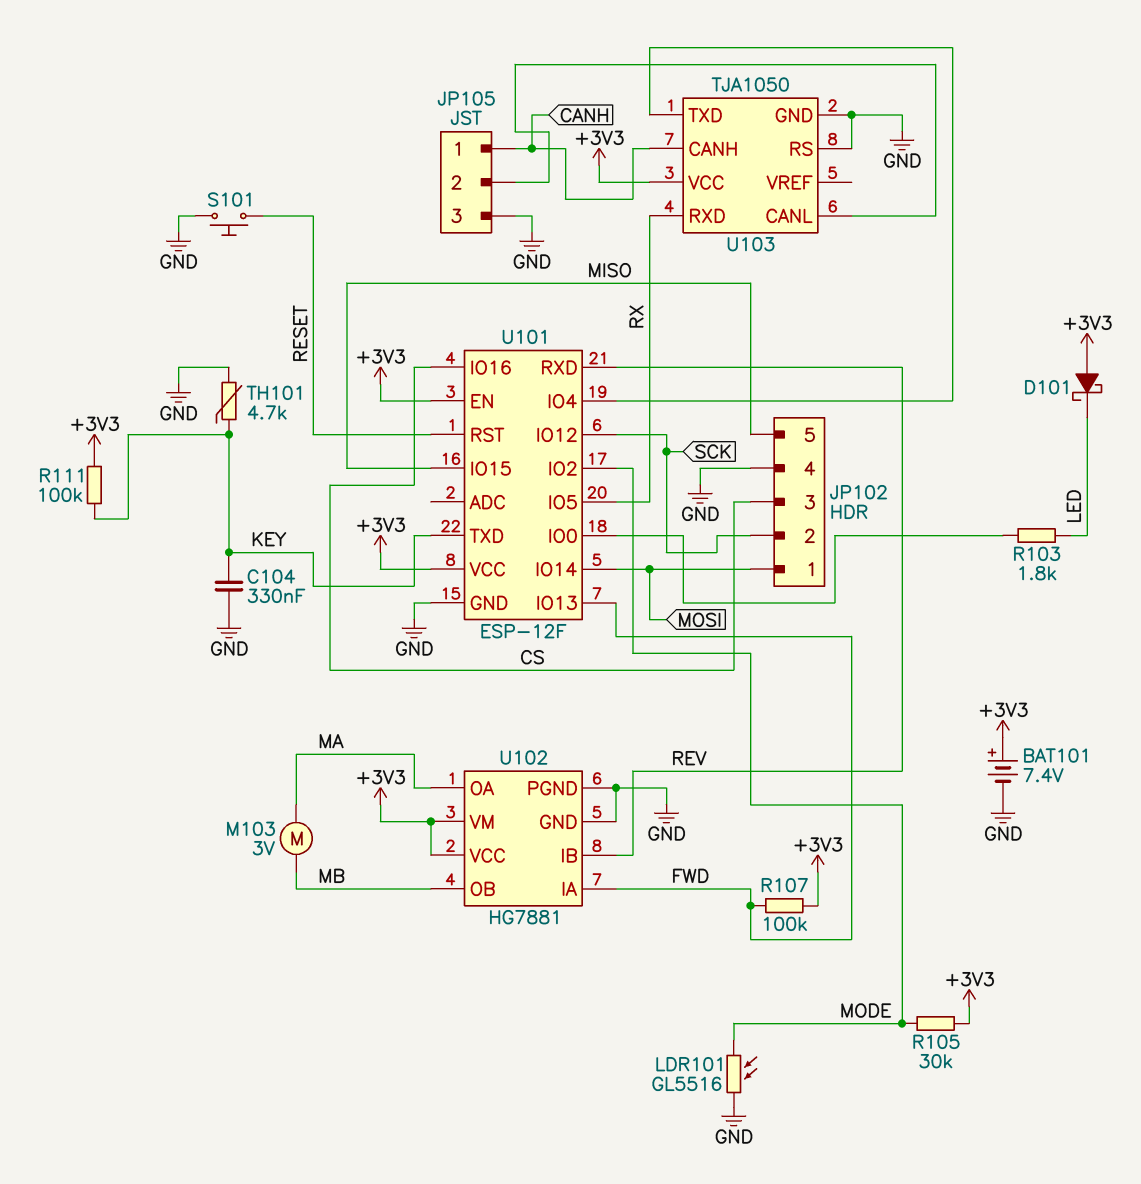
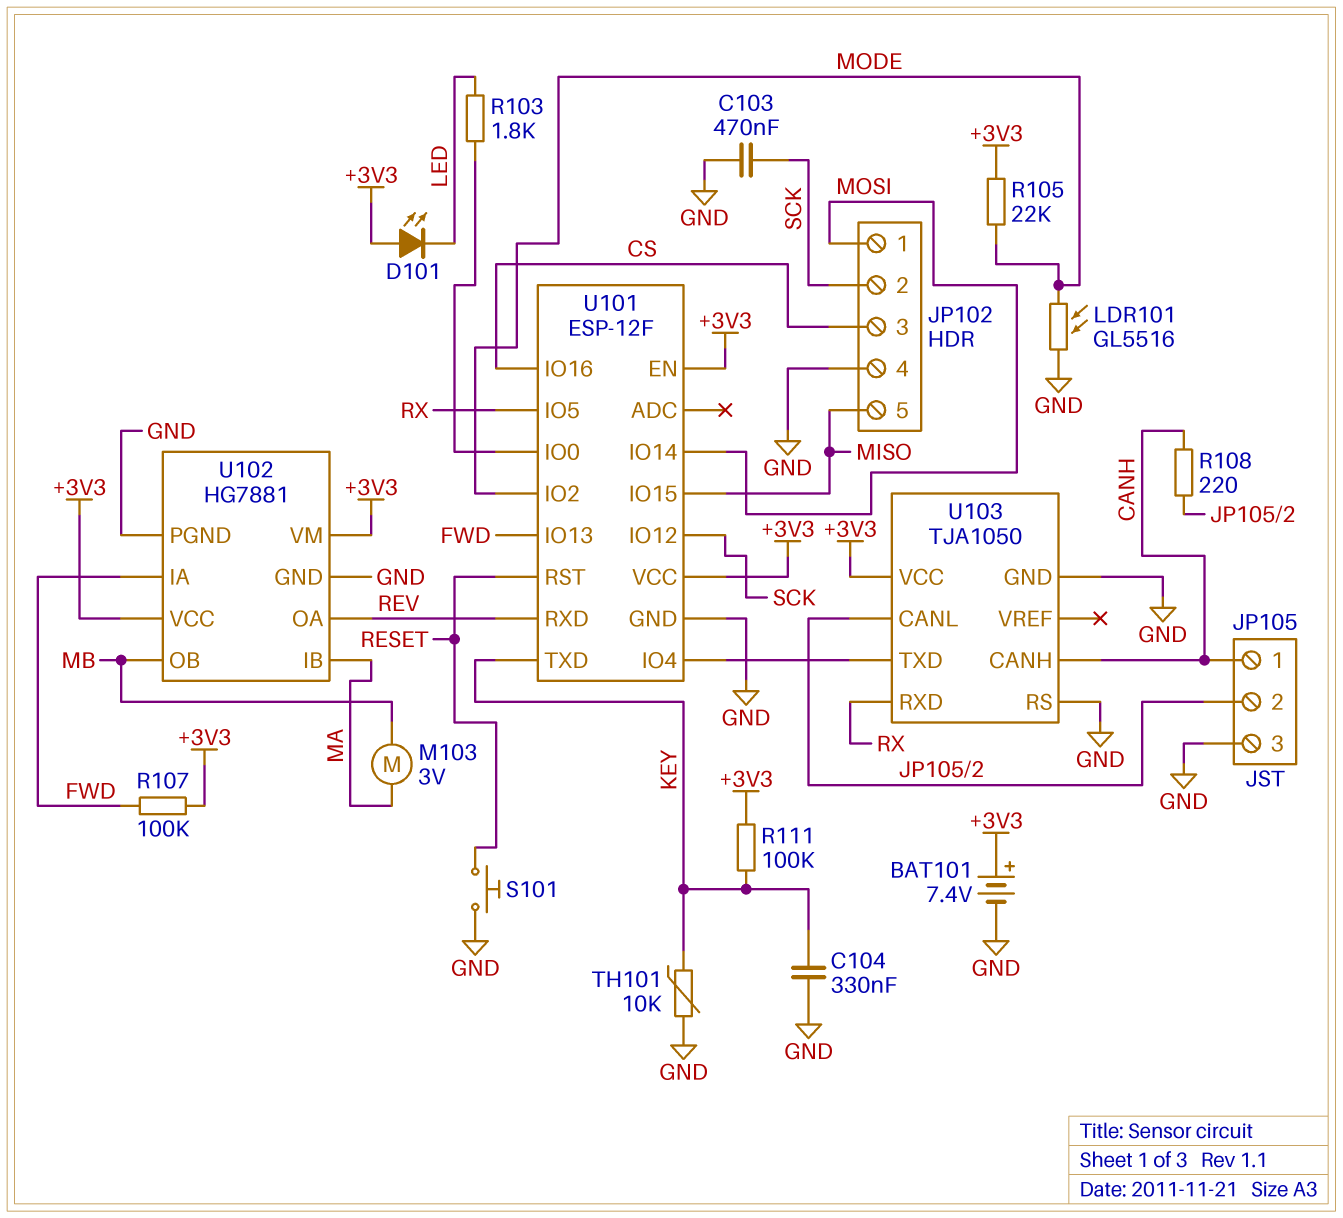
C103: none -> 470nF (GND, SCK)
D101: schottky (A +3V3, K LED) -> LED (A +3V3, K LED)
R105: 30k (+3V3, MODE) -> 22k (+3V3, MODE)
R108: none -> 220 (CANH, JP105/2)
TH101: 4.7k (GND, KEY) -> 10k (GND, KEY)
U102 pin IB: REV -> MA
U102 pin OA: MA -> REV

